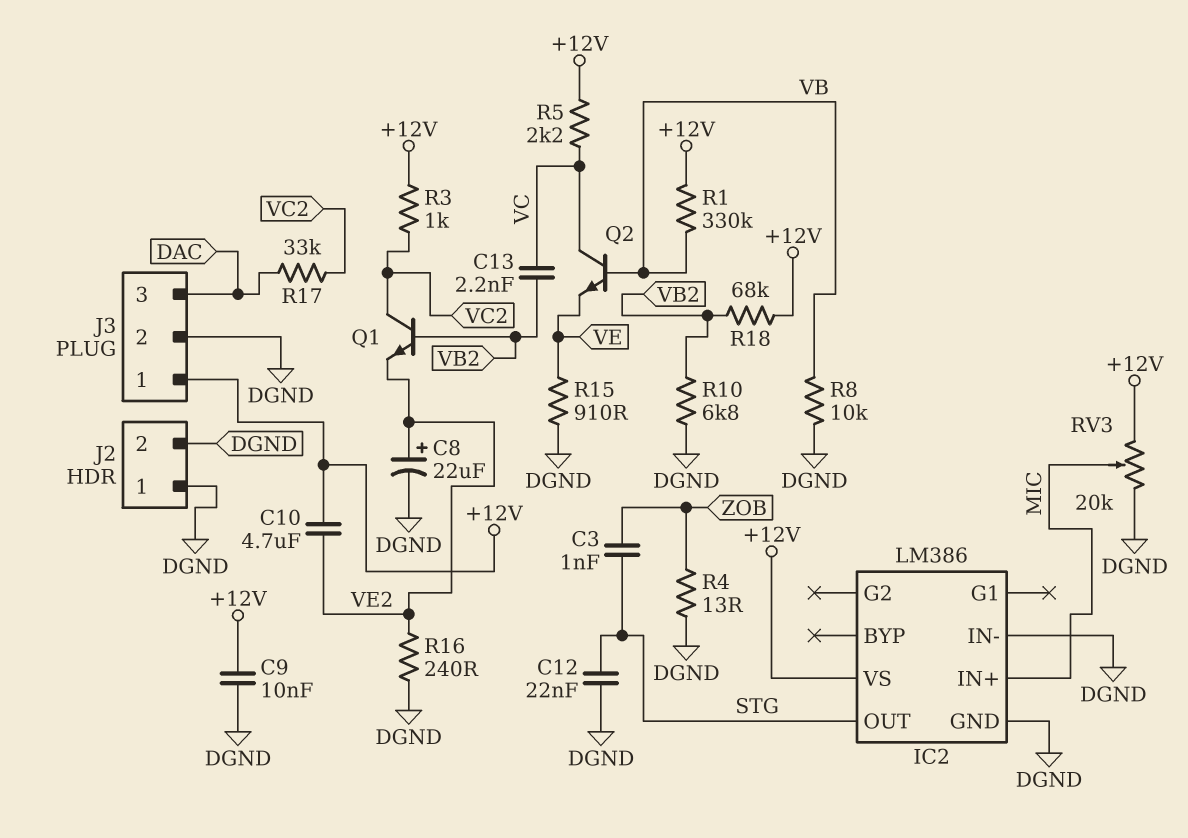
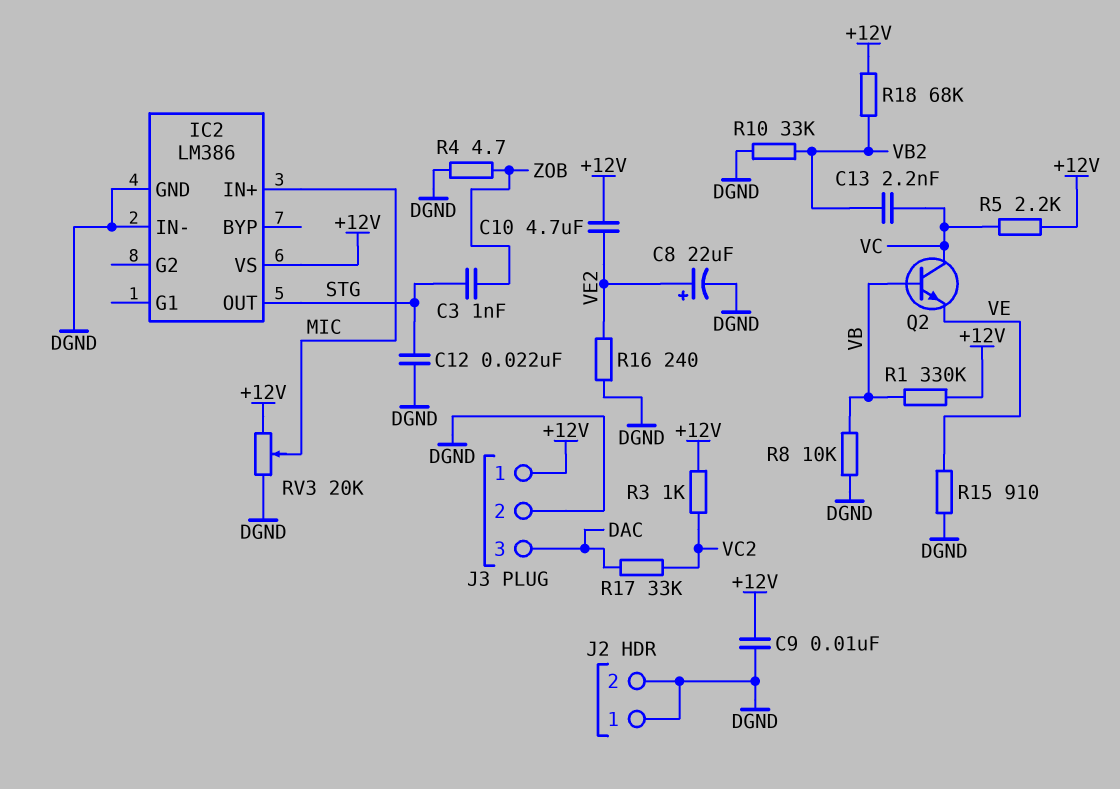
Q1: NPN (B VB2, C VC2, E VE2) -> none
R4: 13 (DGND, ZOB) -> 4.7 (DGND, ZOB)
R10: 6.8k (DGND, VB2) -> 33k (DGND, VB2)

